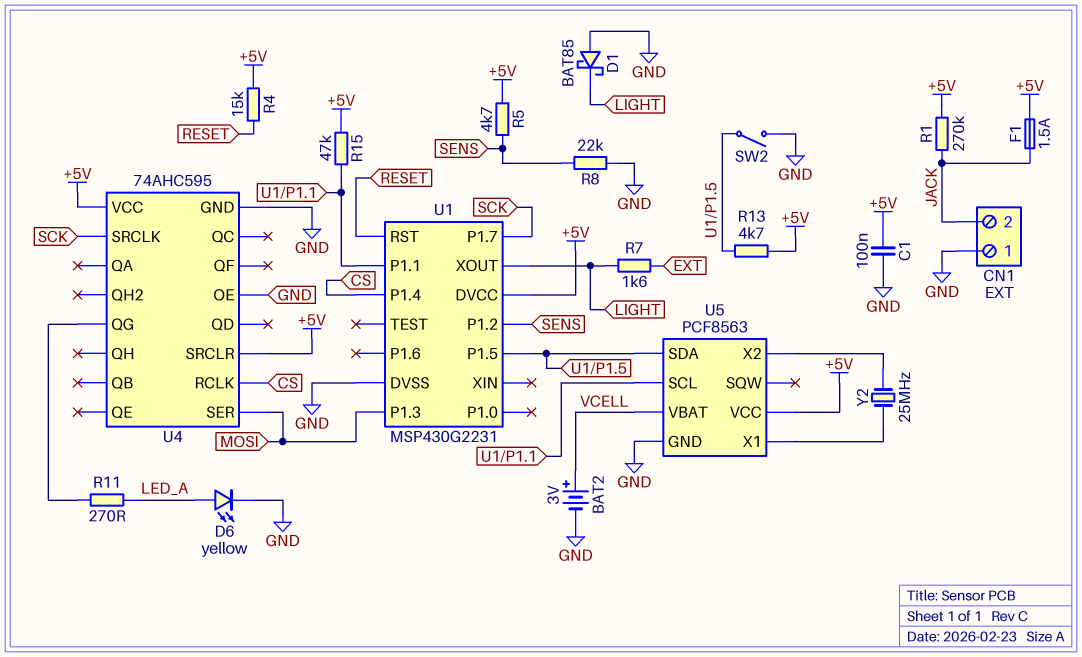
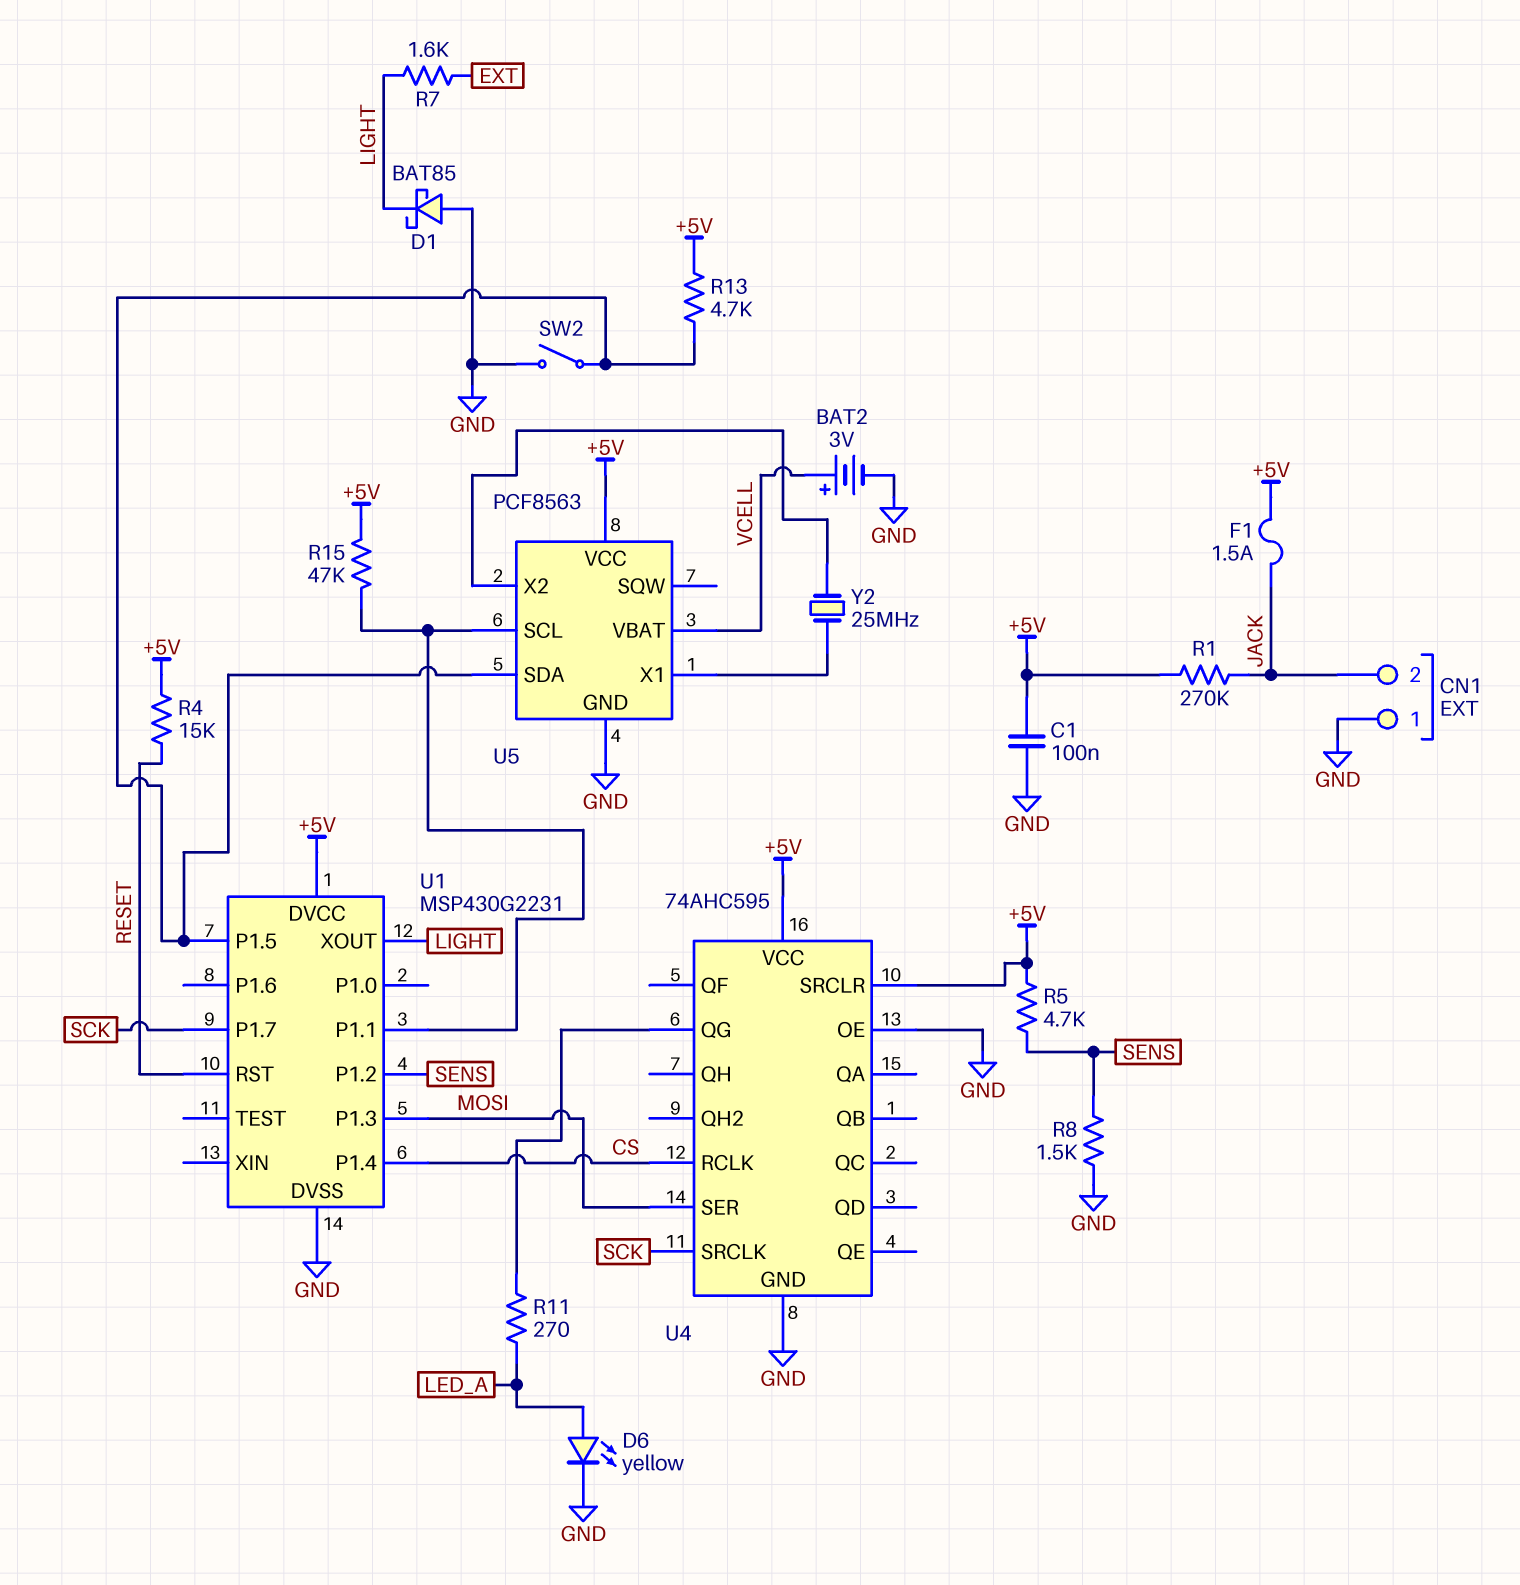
R8: 22k (GND, SENS) -> 1.5k (GND, SENS)

